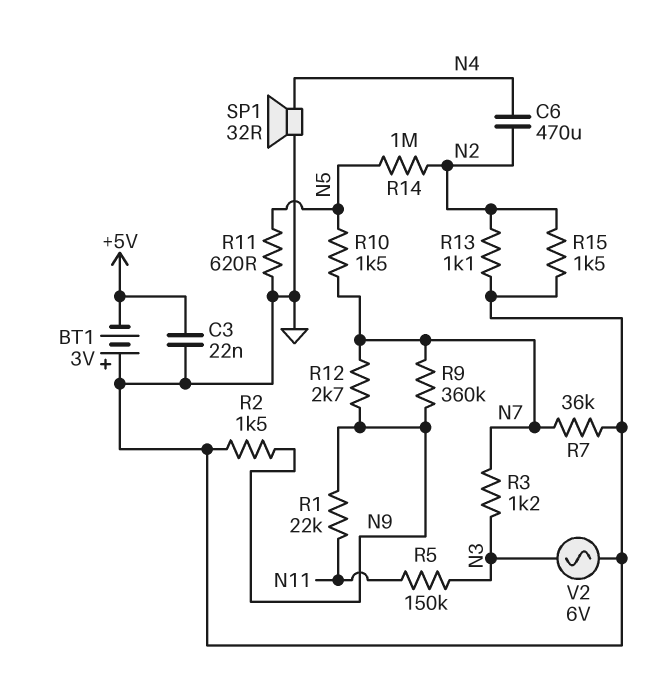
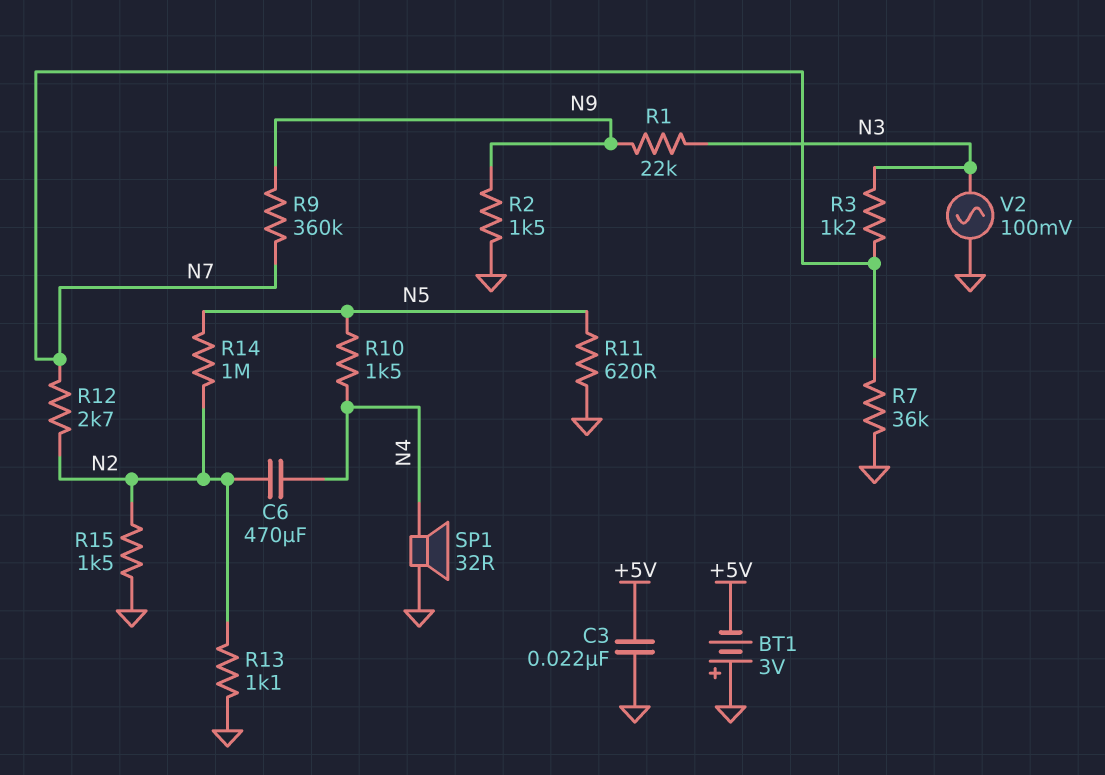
R1: 22k (N9, N11) -> 22k (N3, N9)
R5: 150k (N3, N11) -> none
R10: 1.5k (N5, N7) -> 1.5k (N4, N5)
R12: 2.7k (N7, N9) -> 2.7k (N2, N7)
V2: AC 6V (GND, N3) -> AC 100mV (GND, N3)

